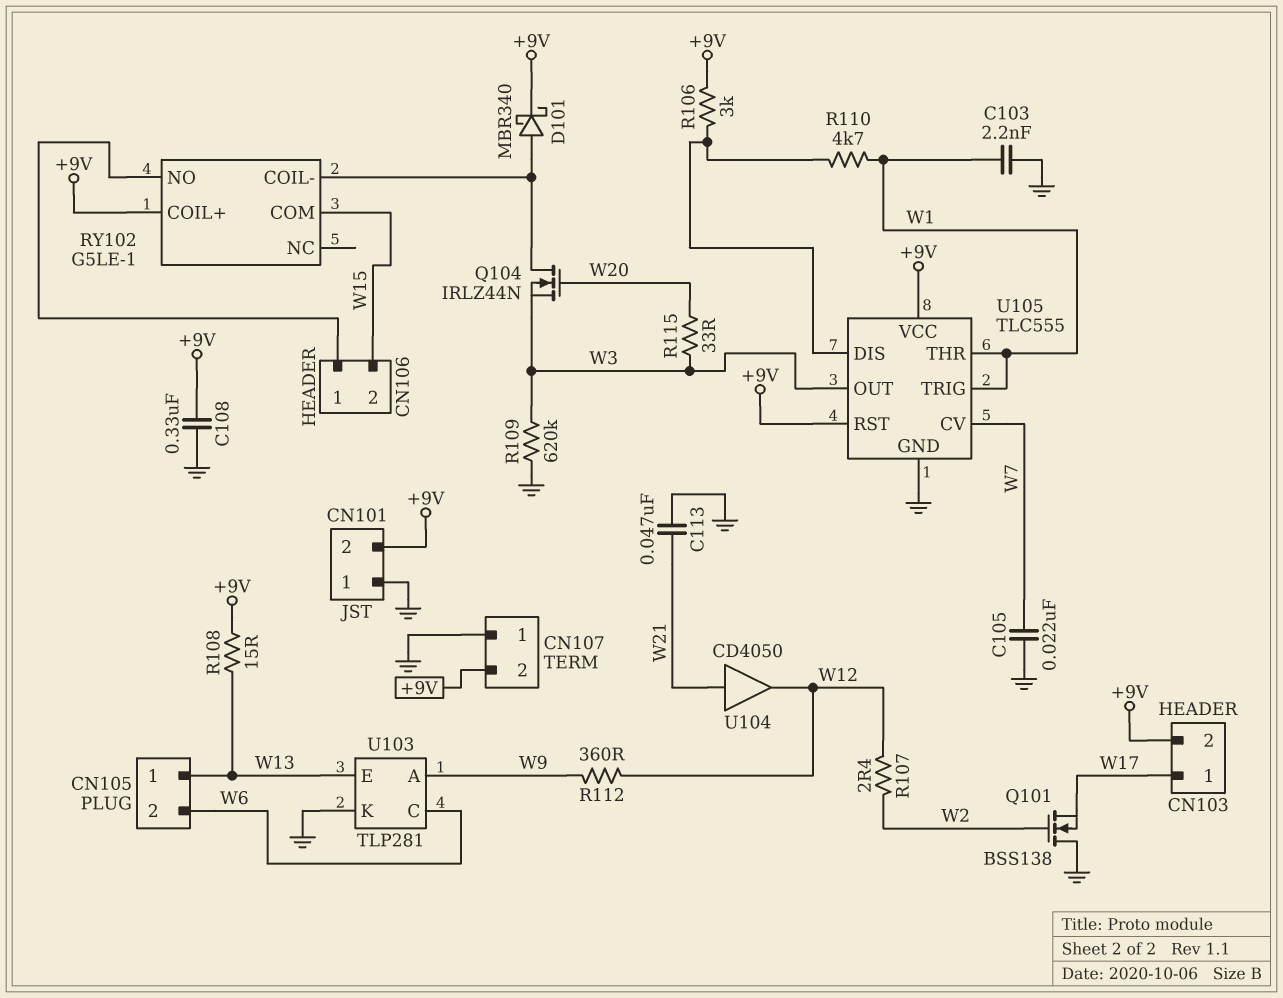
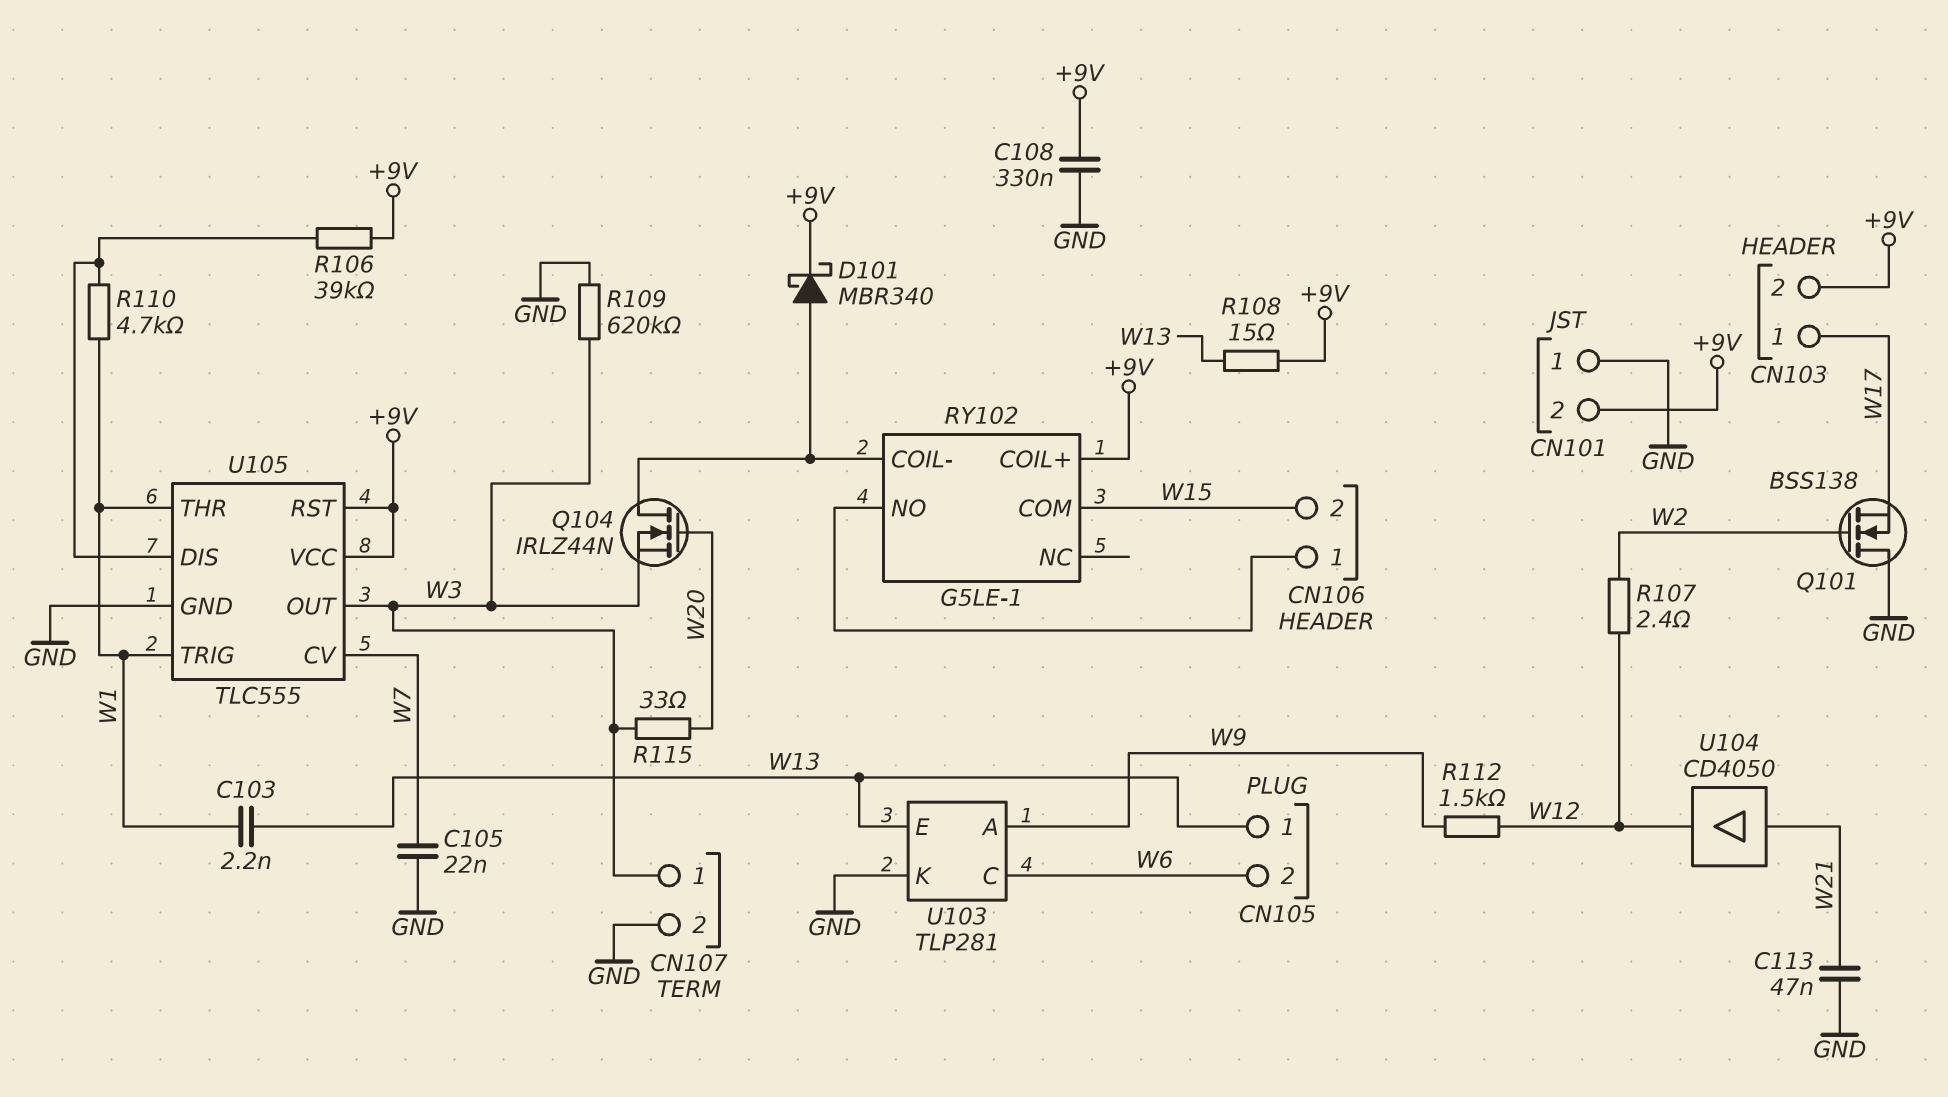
C103: 2.2nF (GND, W1) -> 2.2nF (W1, W13)
CN107 pin 1: GND -> W3
CN107 pin 2: +9V -> GND
R106: 3k (+9V, U105/DIS) -> 39k (+9V, U105/DIS)
R112: 360 (W9, W12) -> 1.5k (W9, W12)

